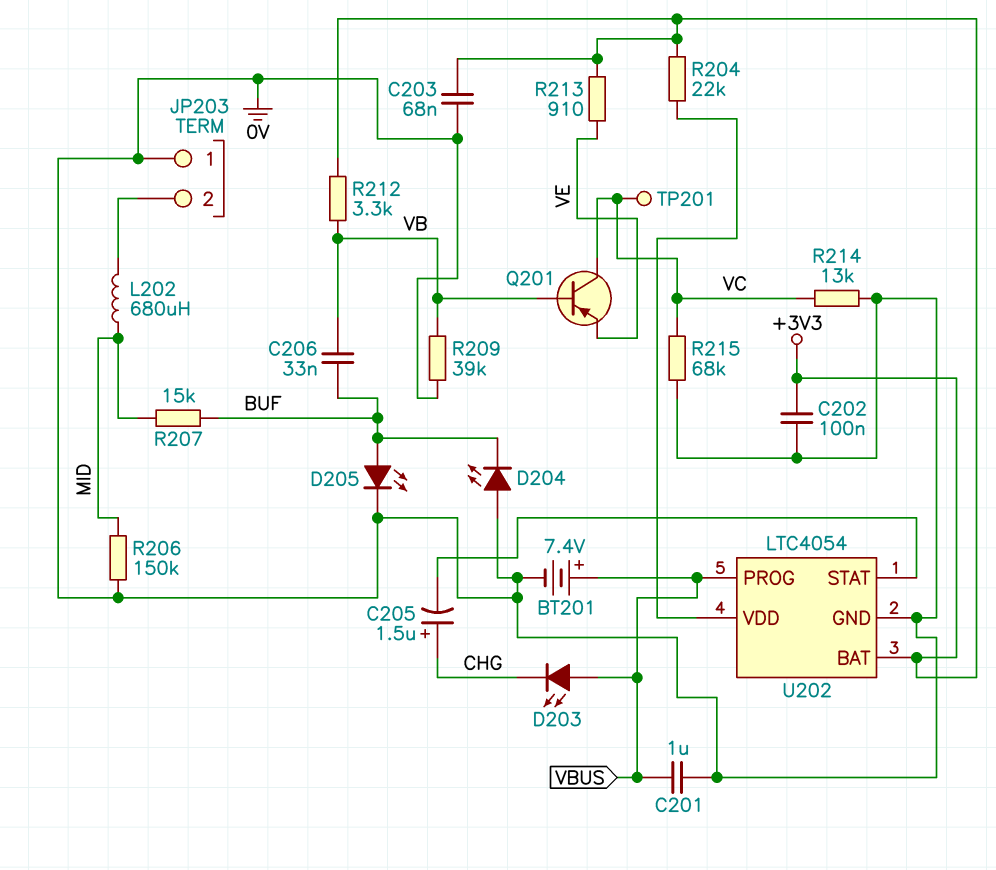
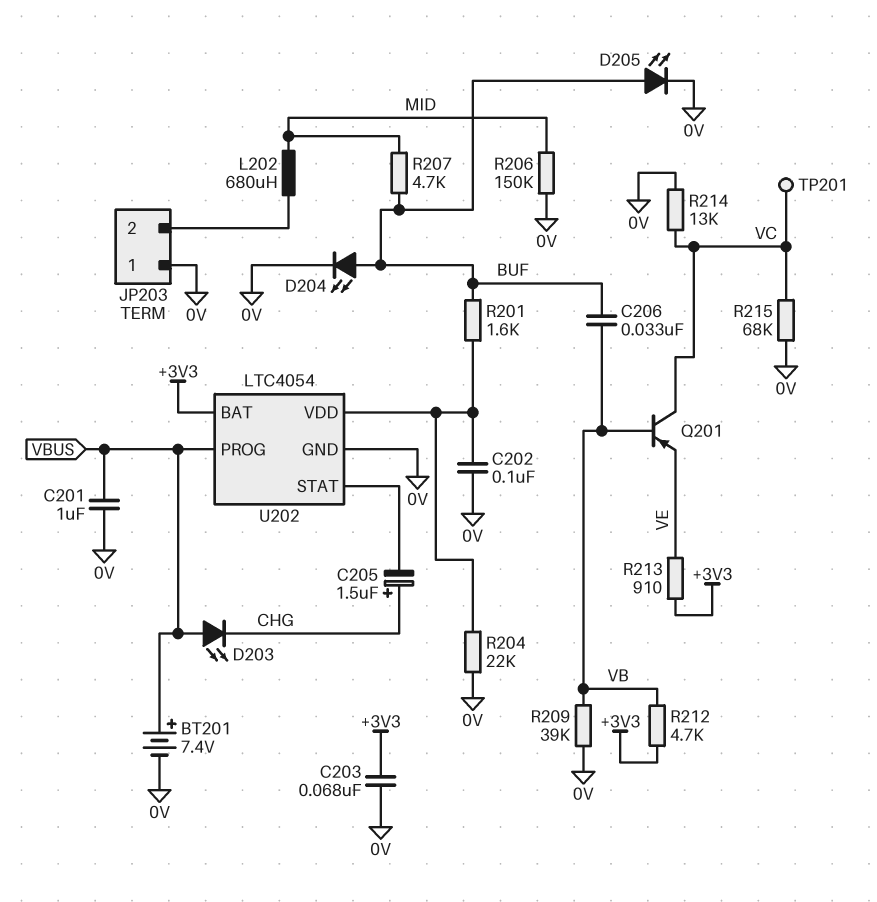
C202: 100nF (+3V3, 0V) -> 100nF (0V, U202/VDD)
D204: LED (A 0V, K BUF) -> LED (A BUF, K 0V)
R201: none -> 1.6k (BUF, U202/VDD)
R204: 22k (+3V3, U202/VDD) -> 22k (0V, U202/VDD)
R207: 15k (BUF, MID) -> 4.7k (BUF, MID)
R212: 3.3k (+3V3, VB) -> 4.7k (+3V3, VB)

